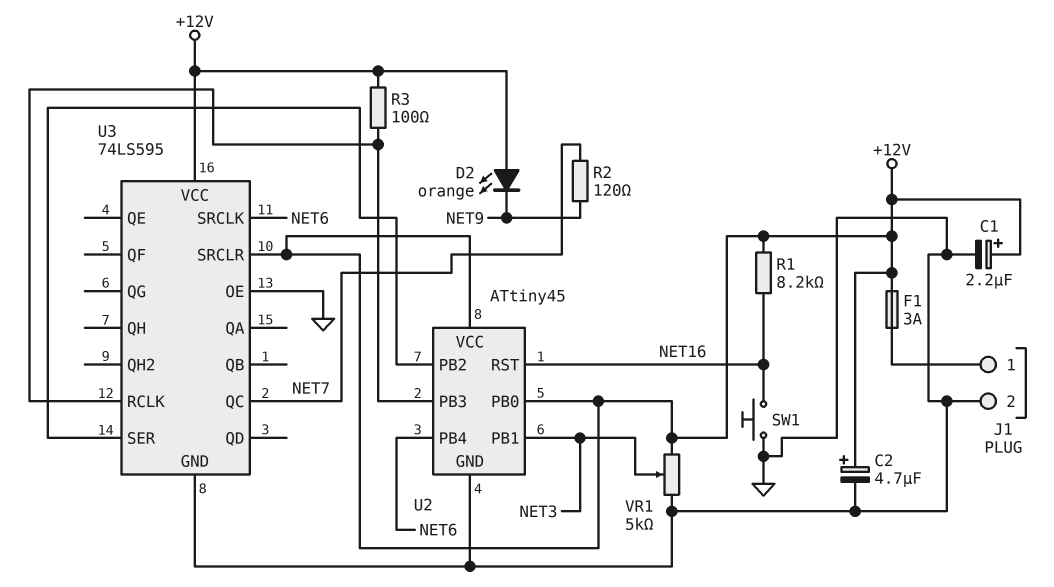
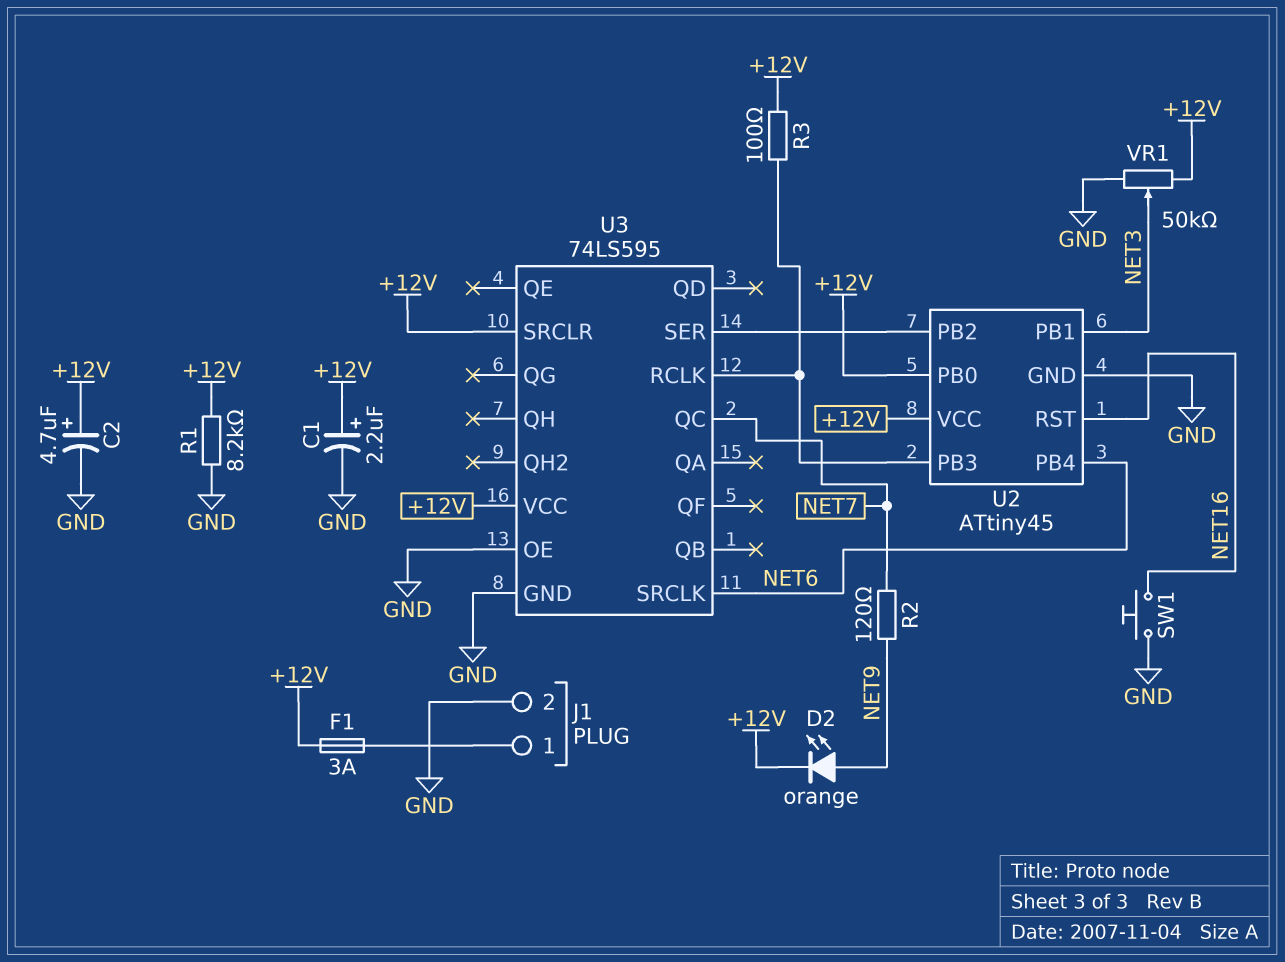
D2: LED orange (A +12V, K NET9) -> LED orange (A NET9, K +12V)
R1: 8.2k (+12V, NET16) -> 8.2k (+12V, GND)
VR1: 5k (+12V, GND, wiper NET3) -> 50k (+12V, GND, wiper NET3)

